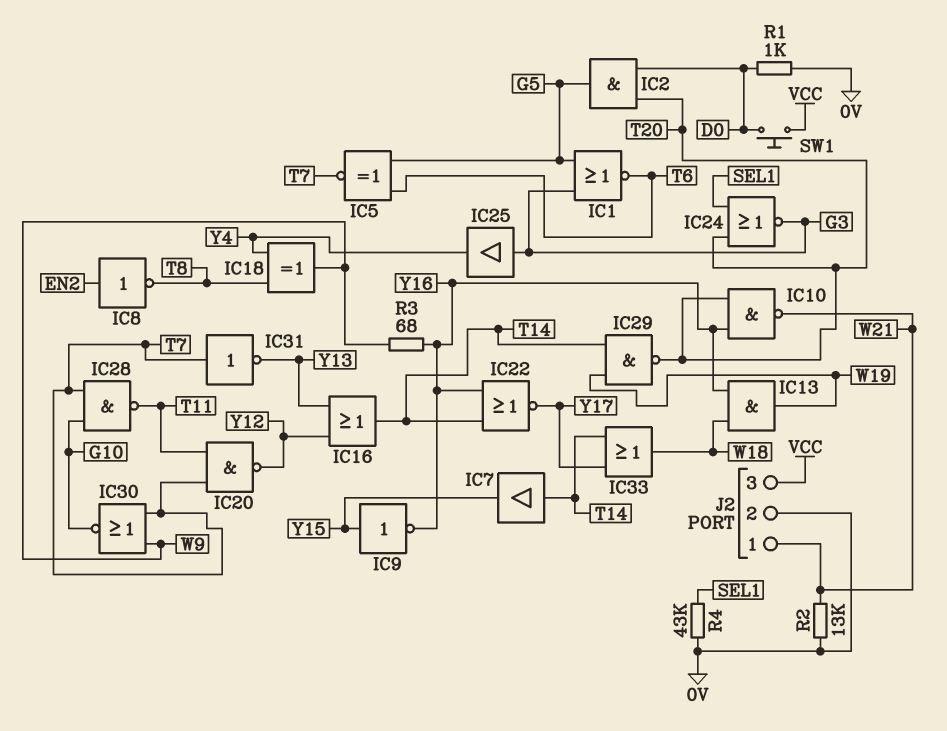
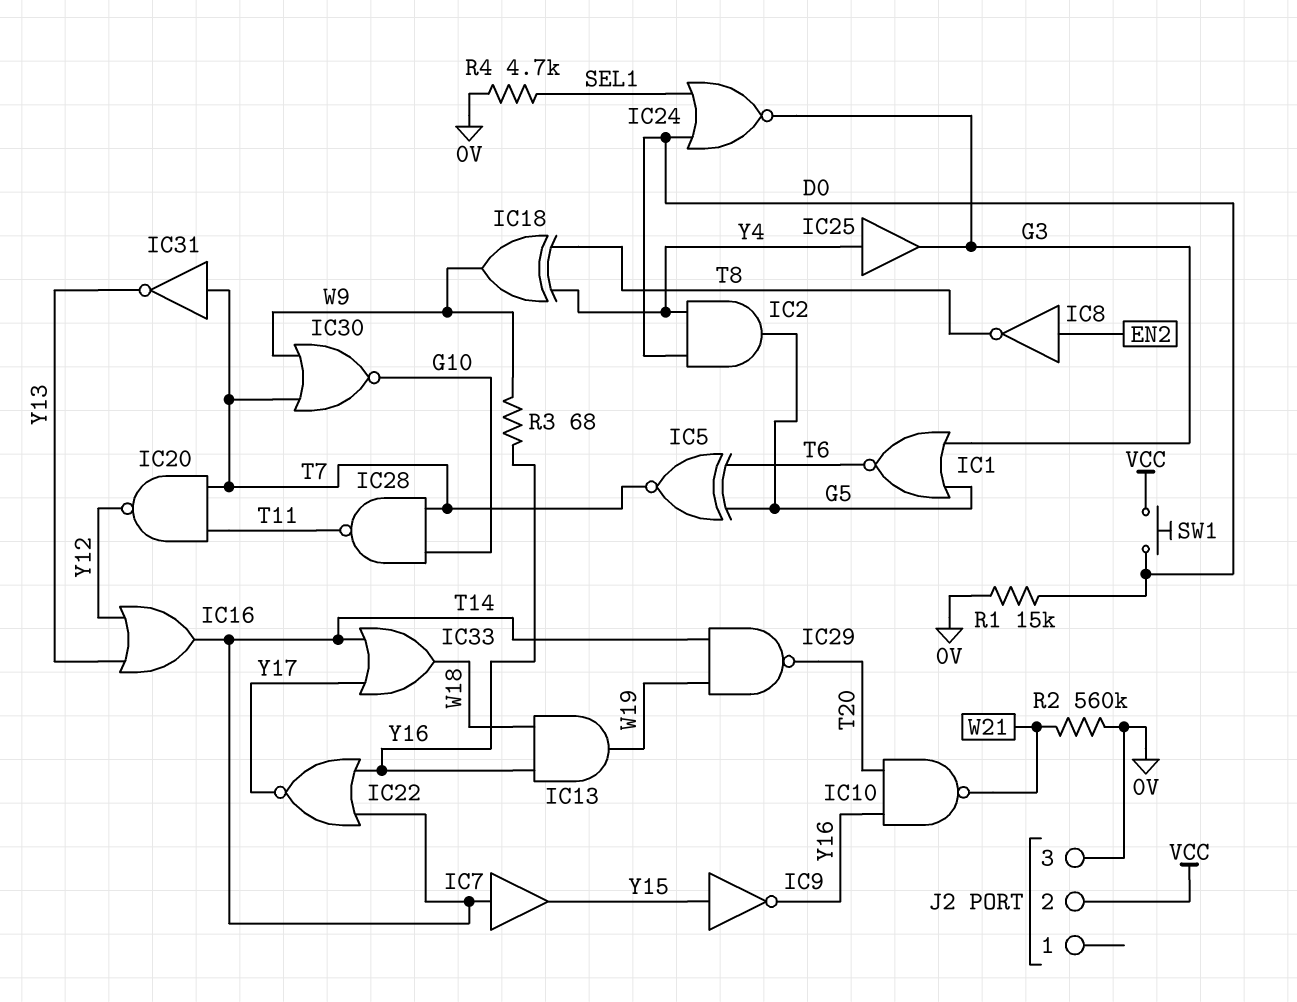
IC2: AND (in D0, in T20, out G5) -> AND (in D0, in Y4, out G5)
IC24: NOR (in SEL1, in T20, out G3) -> NOR (in D0, in SEL1, out G3)
IC25: buffer (in G3, out Y4) -> buffer (in Y4, out G3)
J2 pin 1: W21 -> none
J2 pin 2: 0V -> VCC
J2 pin 3: VCC -> 0V
R1: 1k (0V, D0) -> 15k (0V, D0)
R2: 13k (0V, W21) -> 560k (0V, W21)
R4: 43k (0V, SEL1) -> 4.7k (0V, SEL1)

